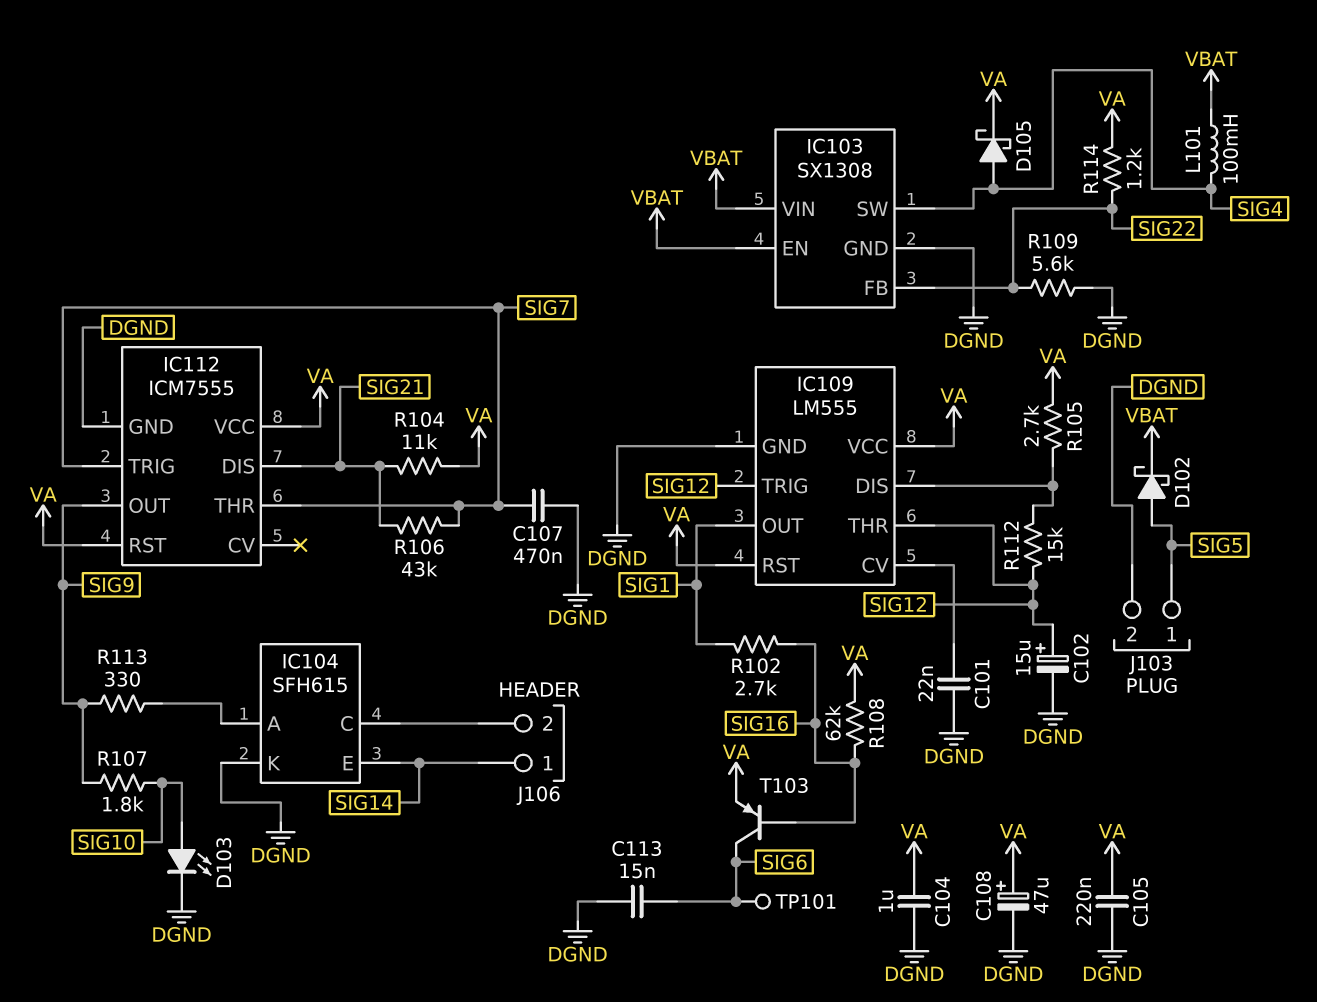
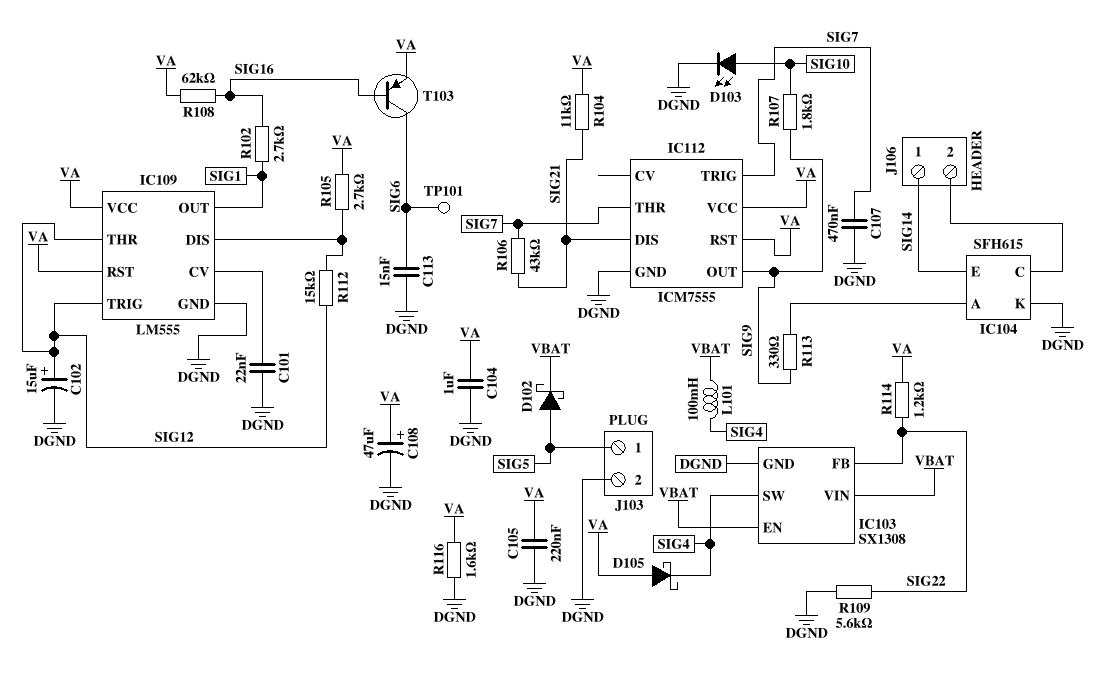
D105: schottky (A SIG4, K VA) -> schottky (A VA, K SIG4)
R116: none -> 1.6k (DGND, VA)

